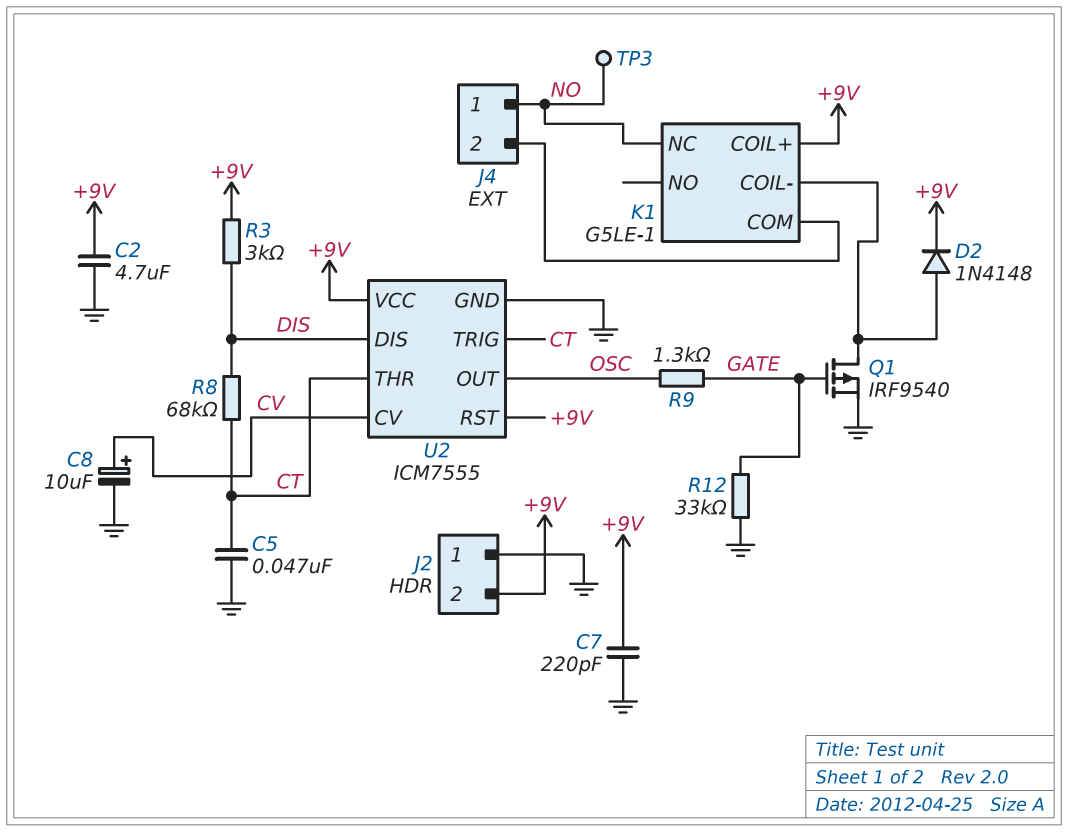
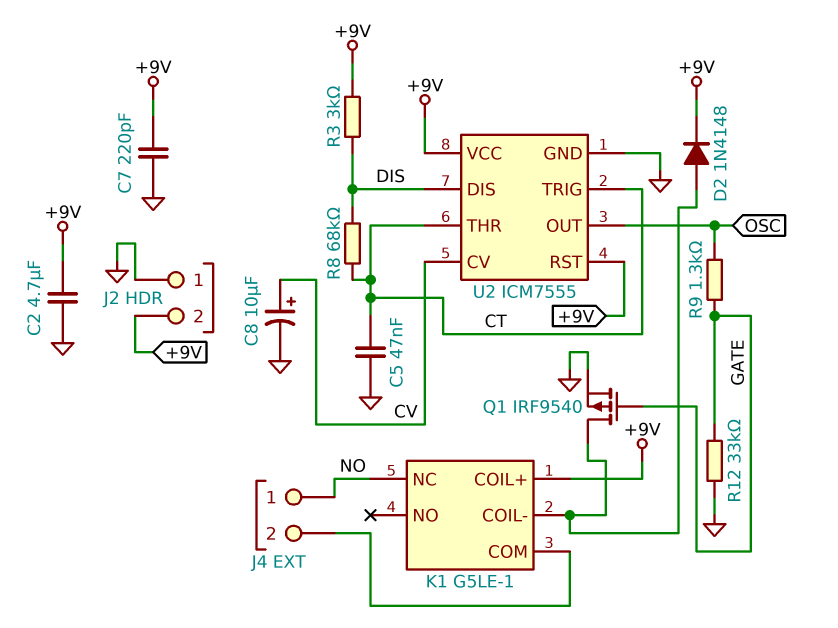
TP3: test point (NO) -> none

